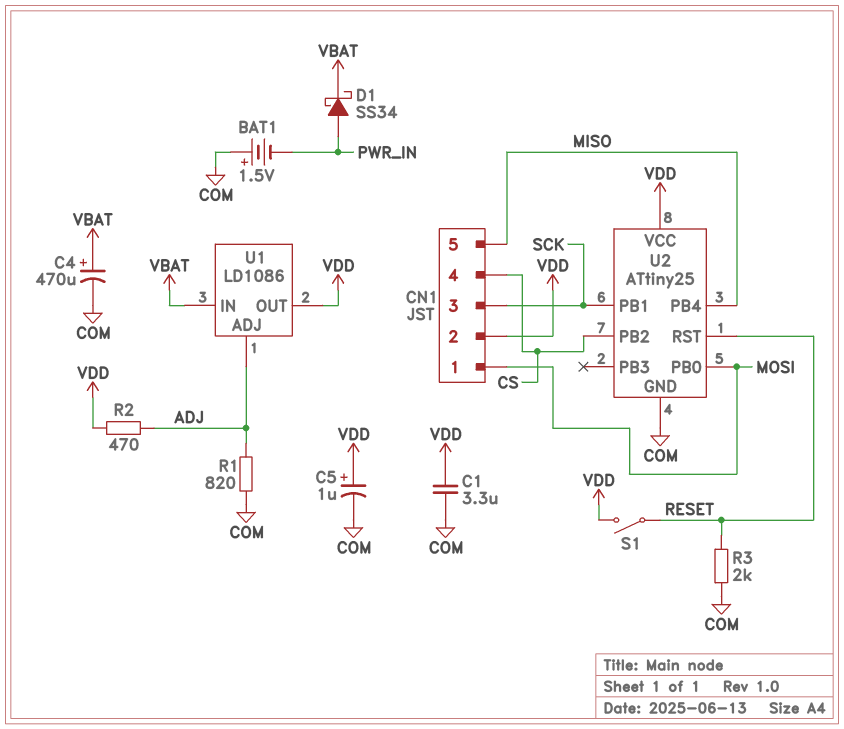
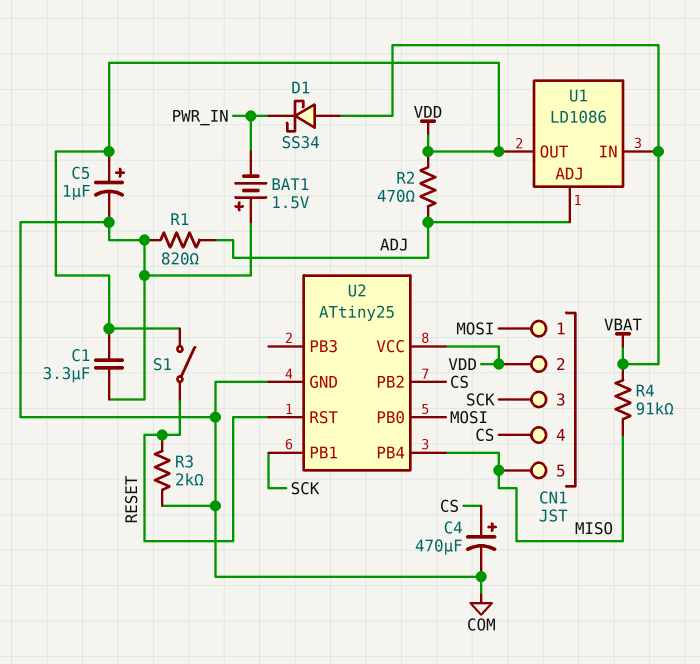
C4: 470uF (plus VBAT, minus COM) -> 470uF (plus CS, minus COM)
D1: schottky SS34 (A PWR_IN, K VBAT) -> schottky SS34 (A VBAT, K PWR_IN)
R4: none -> 91k (MISO, VBAT)

